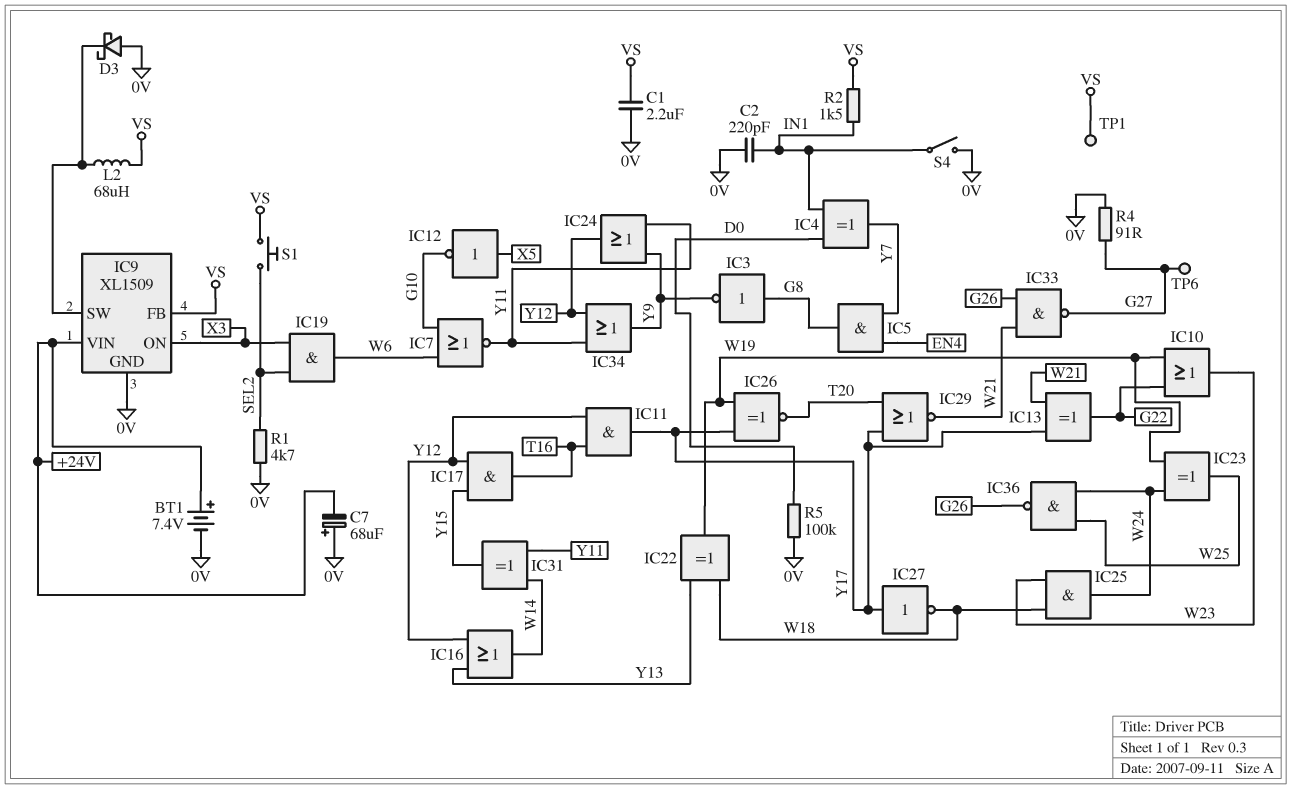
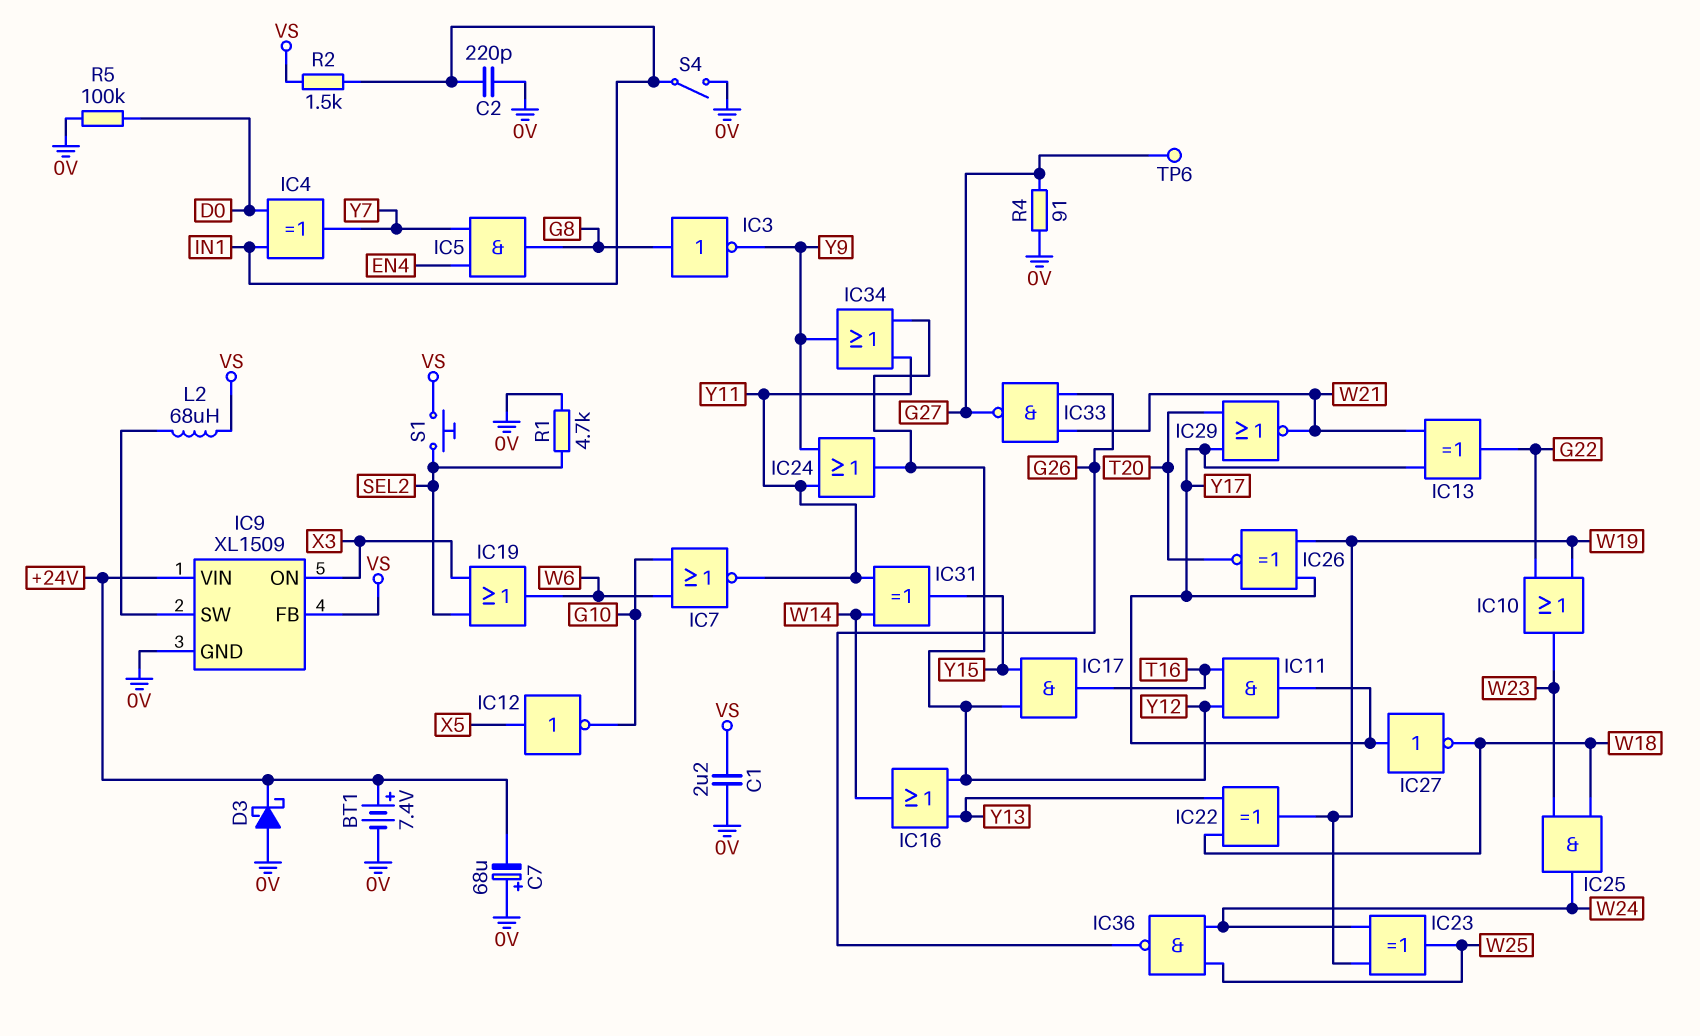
D3: schottky (A 0V, K IC9/SW) -> schottky (A 0V, K +24V)
IC19: AND (in SEL2, in X3, out W6) -> OR (in SEL2, in X3, out W6)
TP1: test point (VS) -> none

